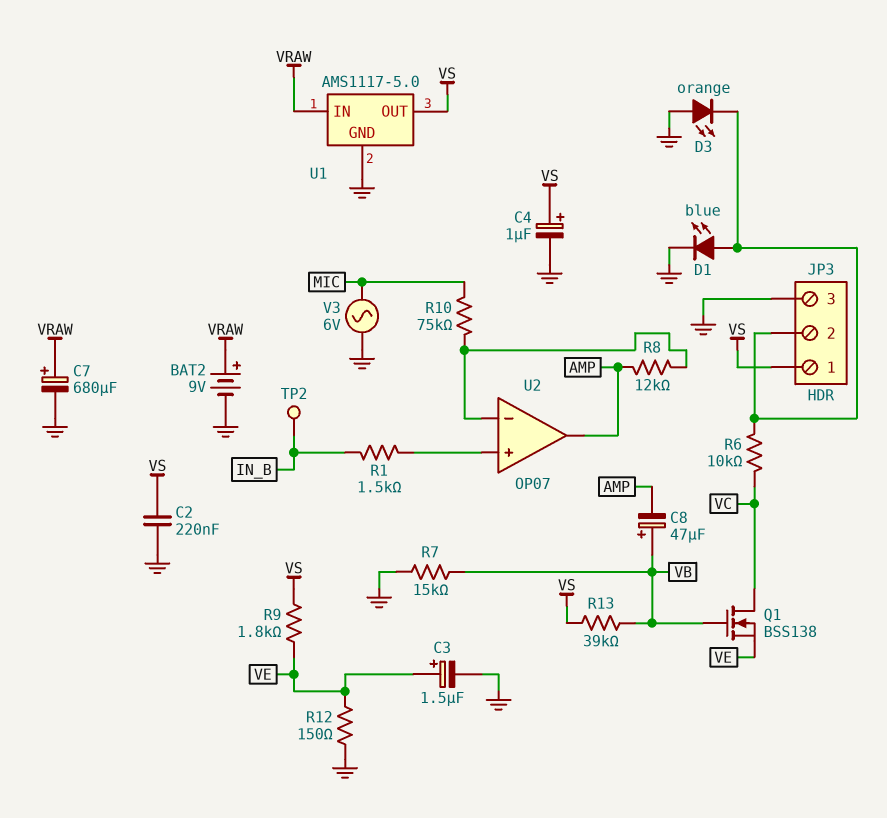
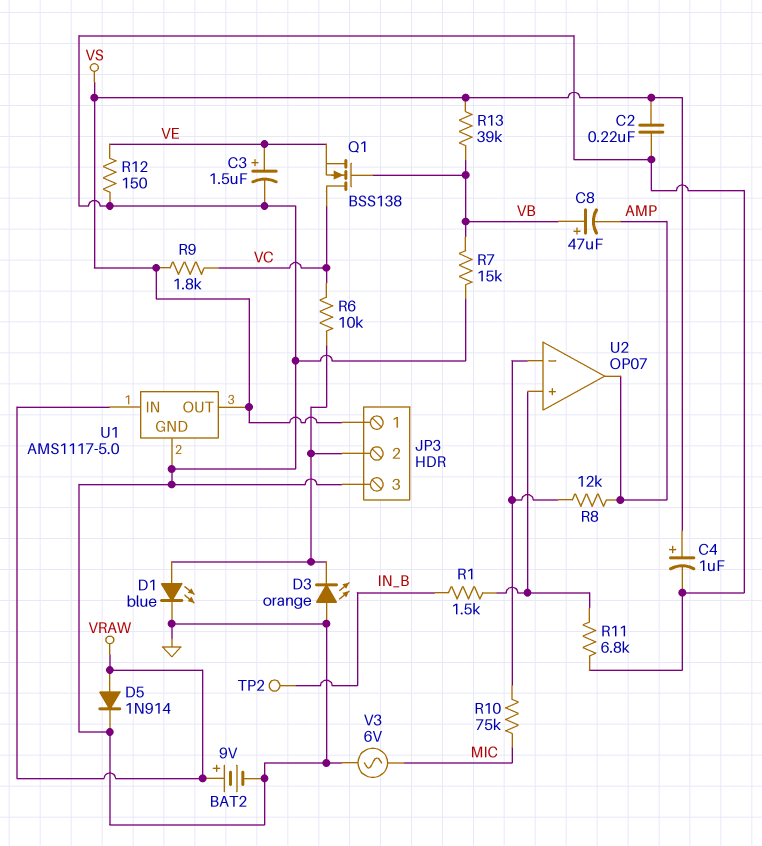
C7: 680uF (plus VRAW, minus GND) -> none
D5: none -> diode 1N914 (A VRAW, K GND)
R9: 1.8k (VE, VS) -> 1.8k (VC, VS)
R11: none -> 6.8k (GND, U2/in+)

